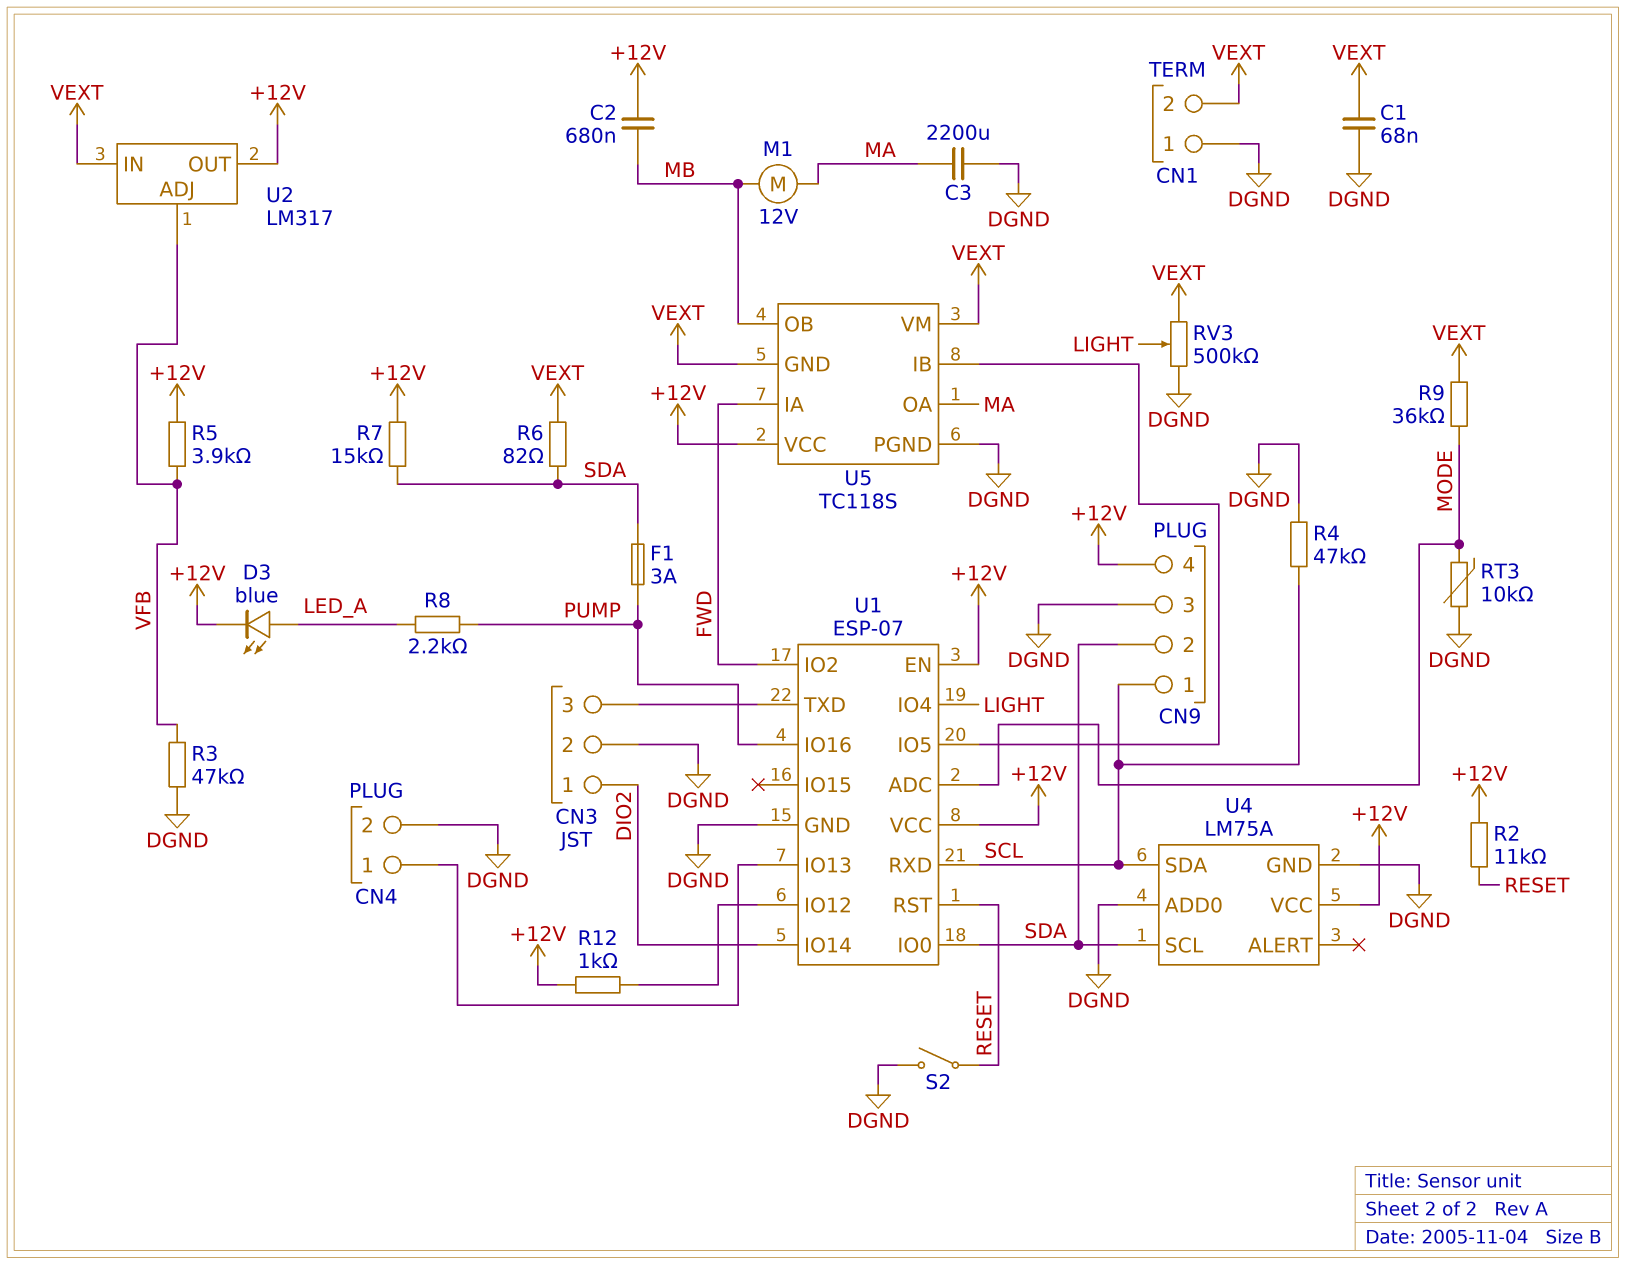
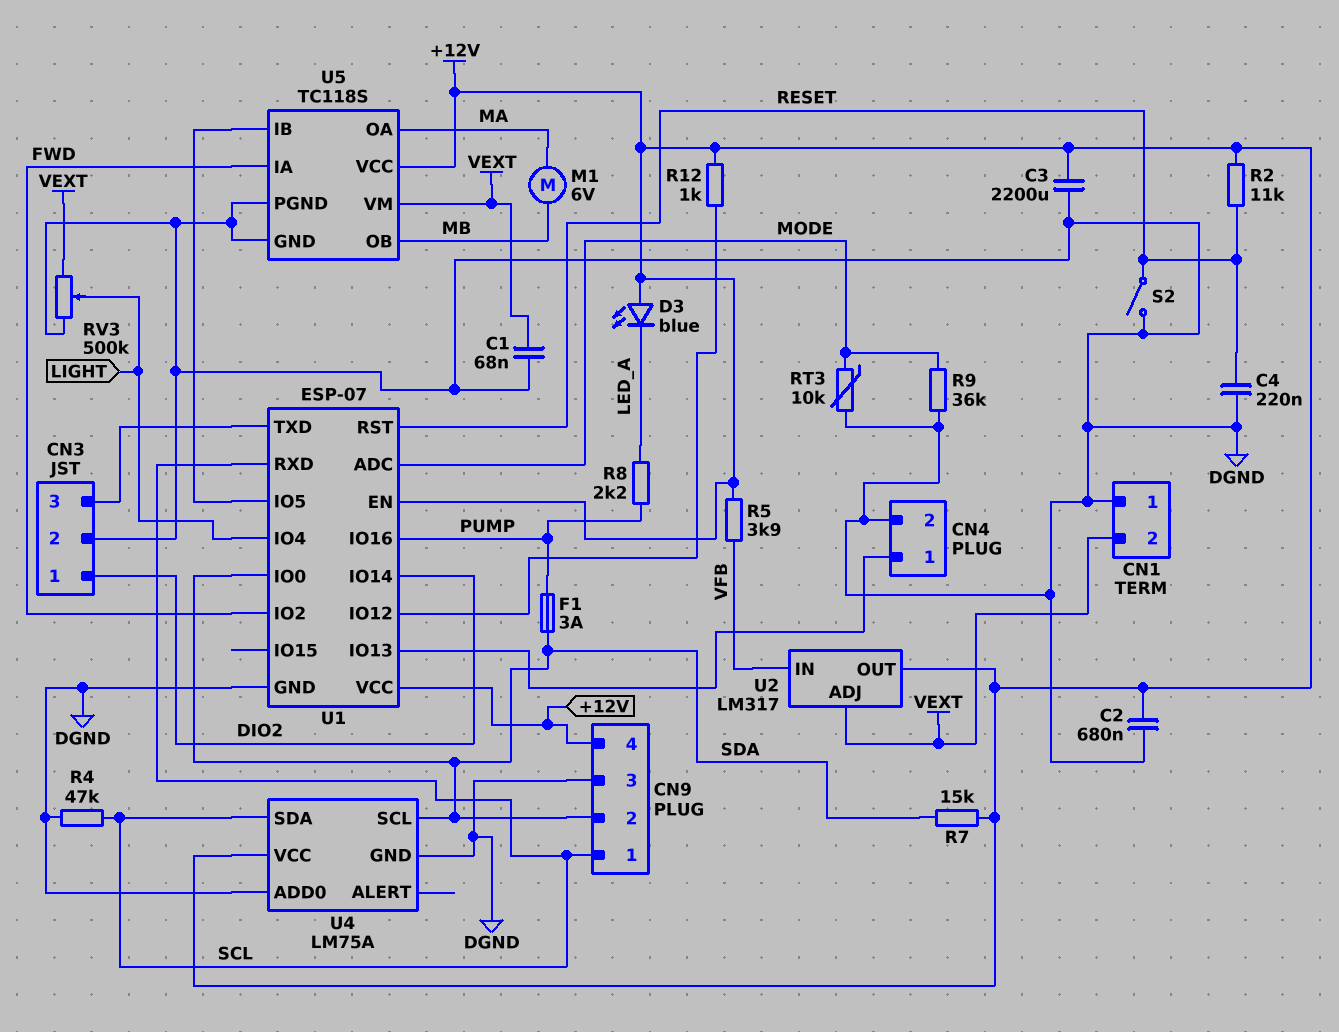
C2: 680nF (+12V, MB) -> 680nF (+12V, DGND)
C3: 2200uF (DGND, MA) -> 2200uF (+12V, DGND)
C4: none -> 220nF (DGND, RESET)
D3: LED blue (A LED_A, K +12V) -> LED blue (A +12V, K LED_A)
M1: motor 12V (MA, MB) -> motor 6V (MA, MB)
R3: 47k (DGND, VFB) -> none
R6: 82 (SDA, VEXT) -> none
R9: 36k (MODE, VEXT) -> 36k (DGND, MODE)
U2 pin ADJ: VFB -> VEXT
U2 pin IN: VEXT -> VFB
U5 pin GND: VEXT -> DGND

